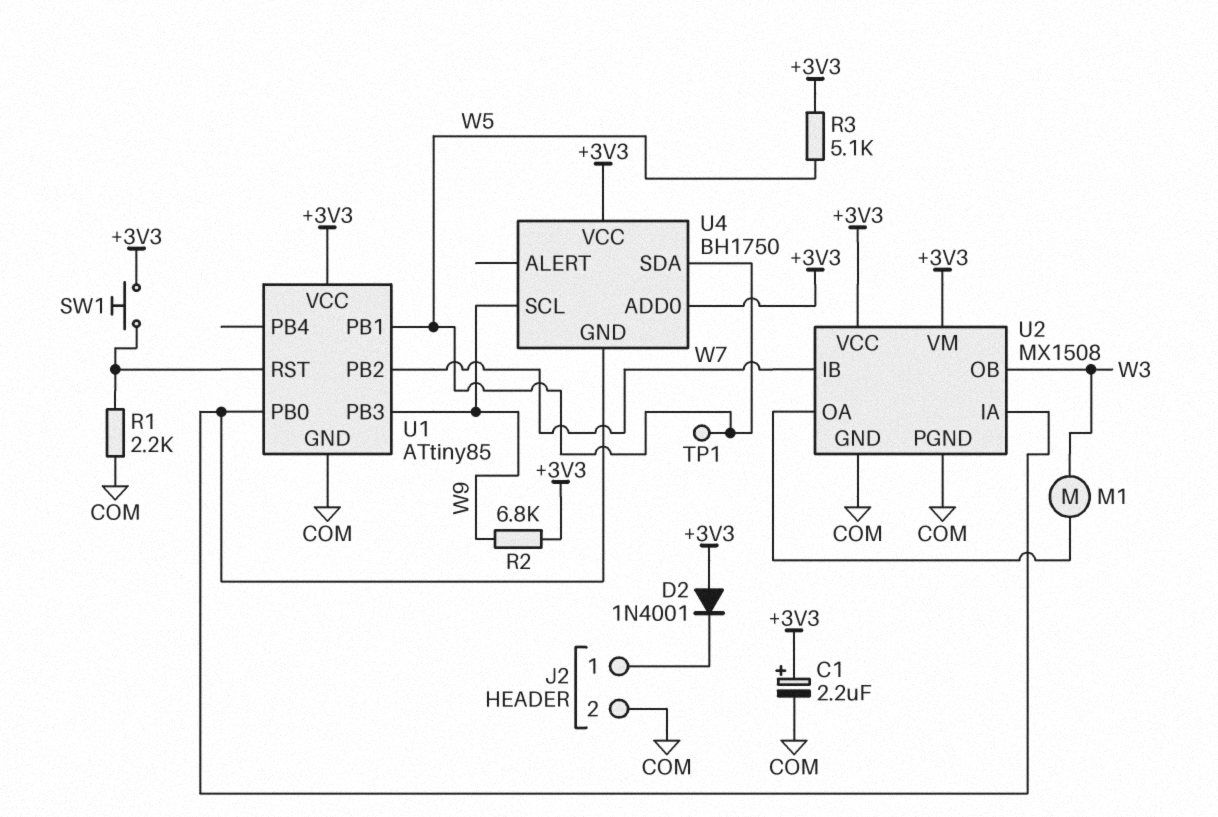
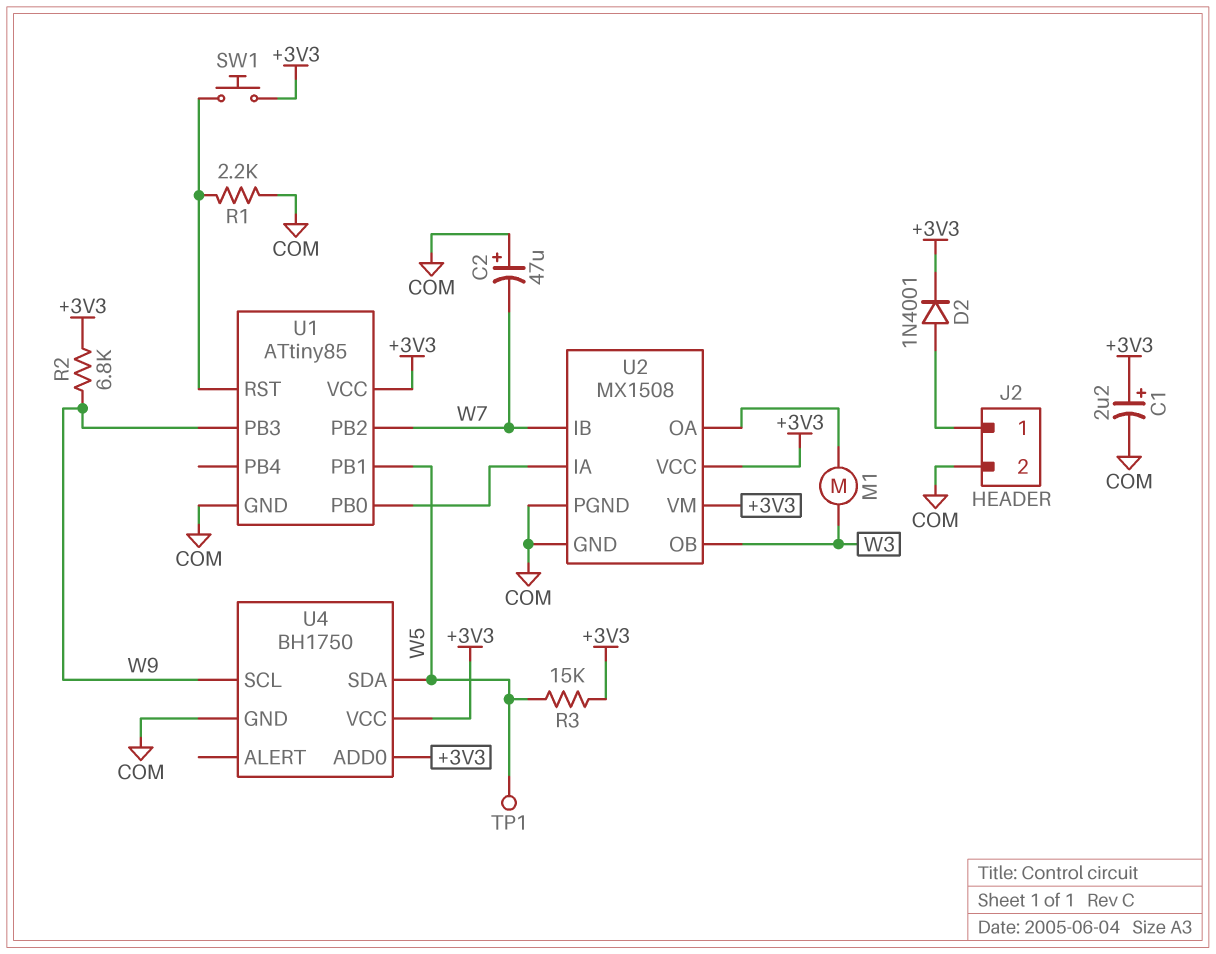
C2: none -> 47uF (plus COM, minus W7)
D2: diode 1N4001 (A +3V3, K J2/1) -> diode 1N4001 (A J2/1, K +3V3)
R3: 5.1k (+3V3, W5) -> 15k (+3V3, W5)
U4 pin GND: U1/PB0 -> COM

